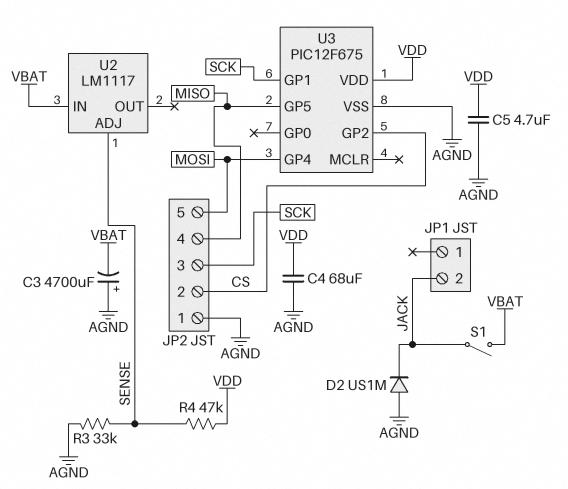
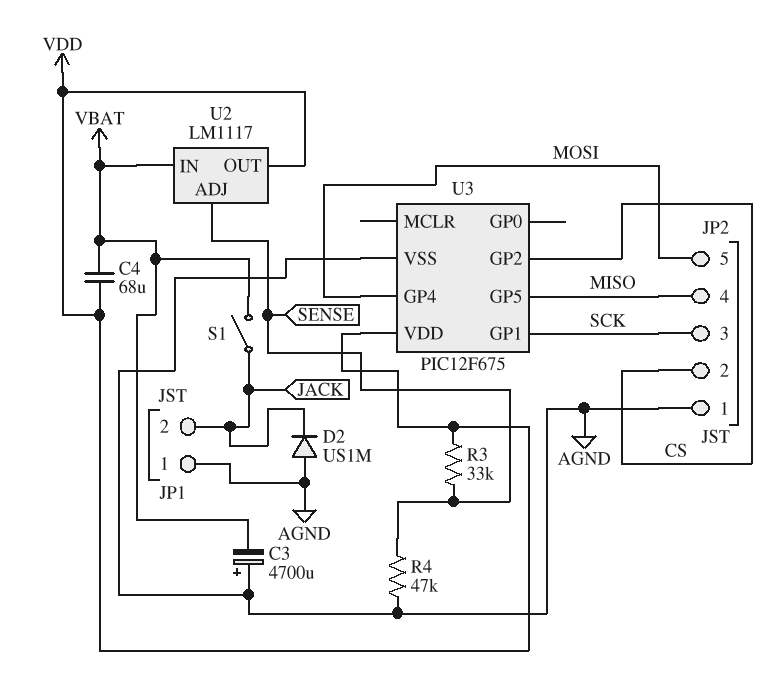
C4: 68uF (AGND, VDD) -> 68uF (VBAT, VDD)
C5: 4.7uF (AGND, VDD) -> none
JP1 pin 1: none -> AGND
R3: 33k (AGND, SENSE) -> 33k (SENSE, VDD)
R4: 47k (SENSE, VDD) -> 47k (AGND, SENSE)
U2 pin OUT: none -> VDD

